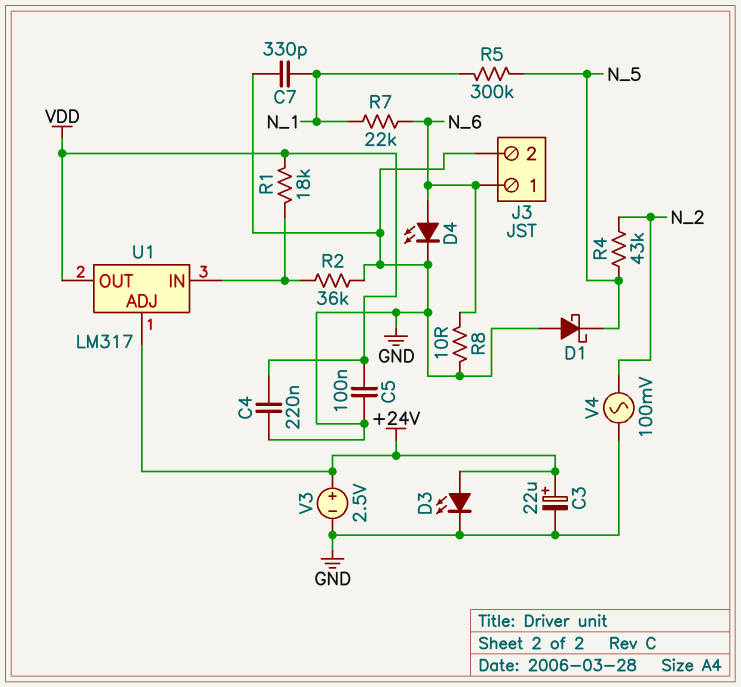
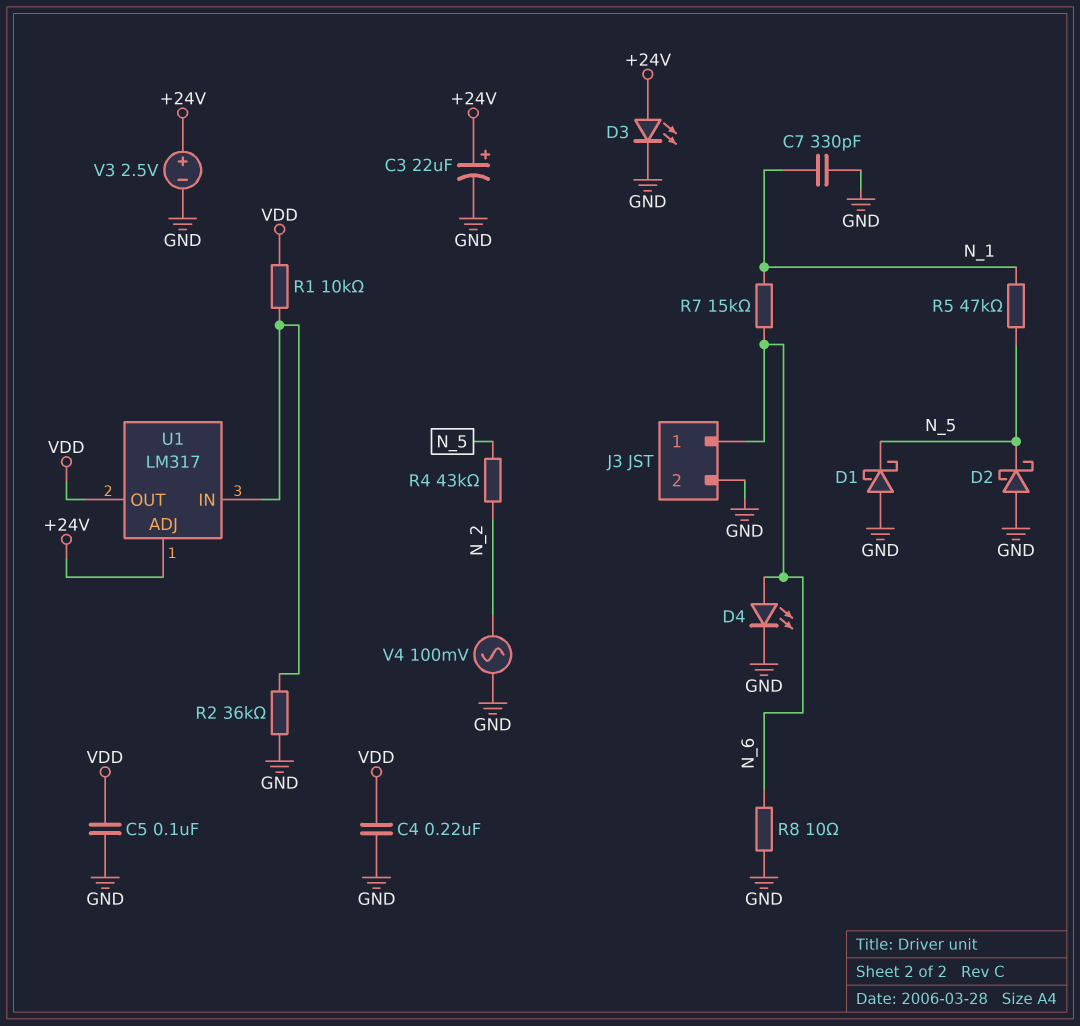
D2: none -> schottky (A GND, K N_5)
R1: 18k (U1/IN, VDD) -> 10k (U1/IN, VDD)
R5: 300k (N_1, N_5) -> 47k (N_1, N_5)
R7: 22k (N_1, N_6) -> 15k (N_1, N_6)

